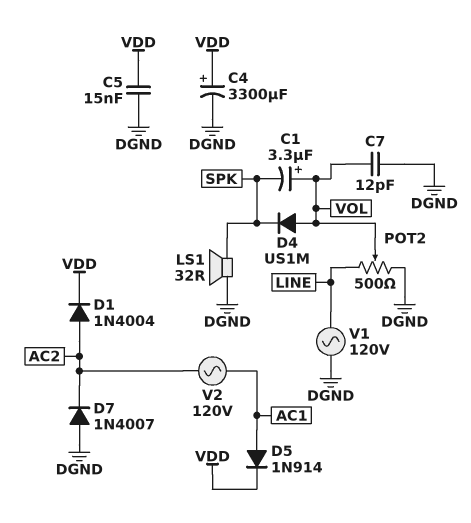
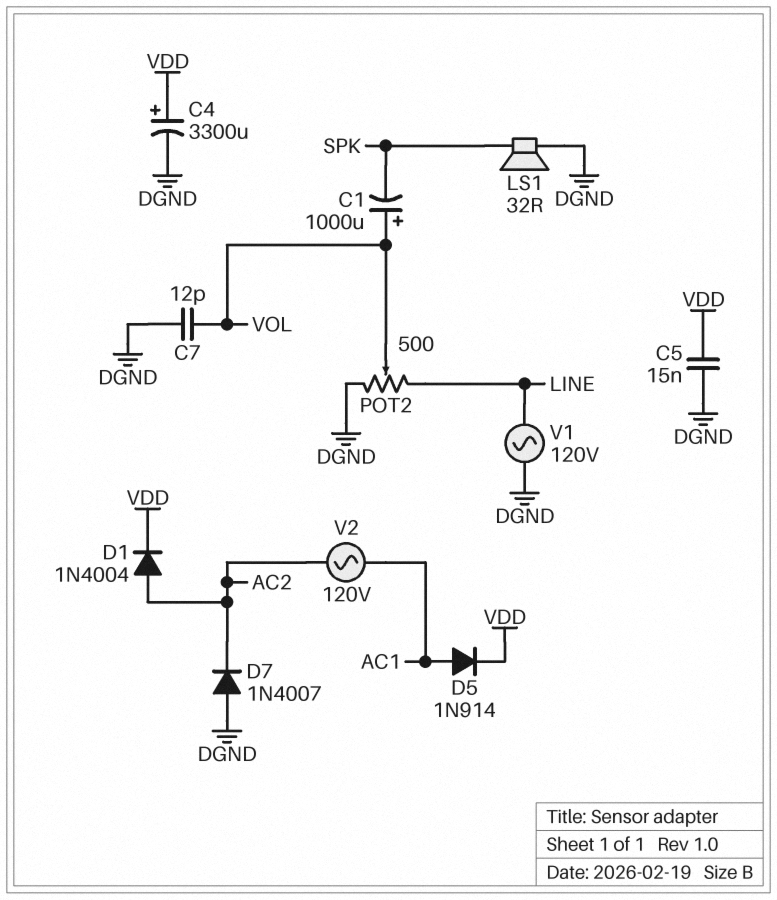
C1: 3.3uF (plus VOL, minus SPK) -> 1000uF (plus VOL, minus SPK)
D4: diode US1M (A VOL, K SPK) -> none

